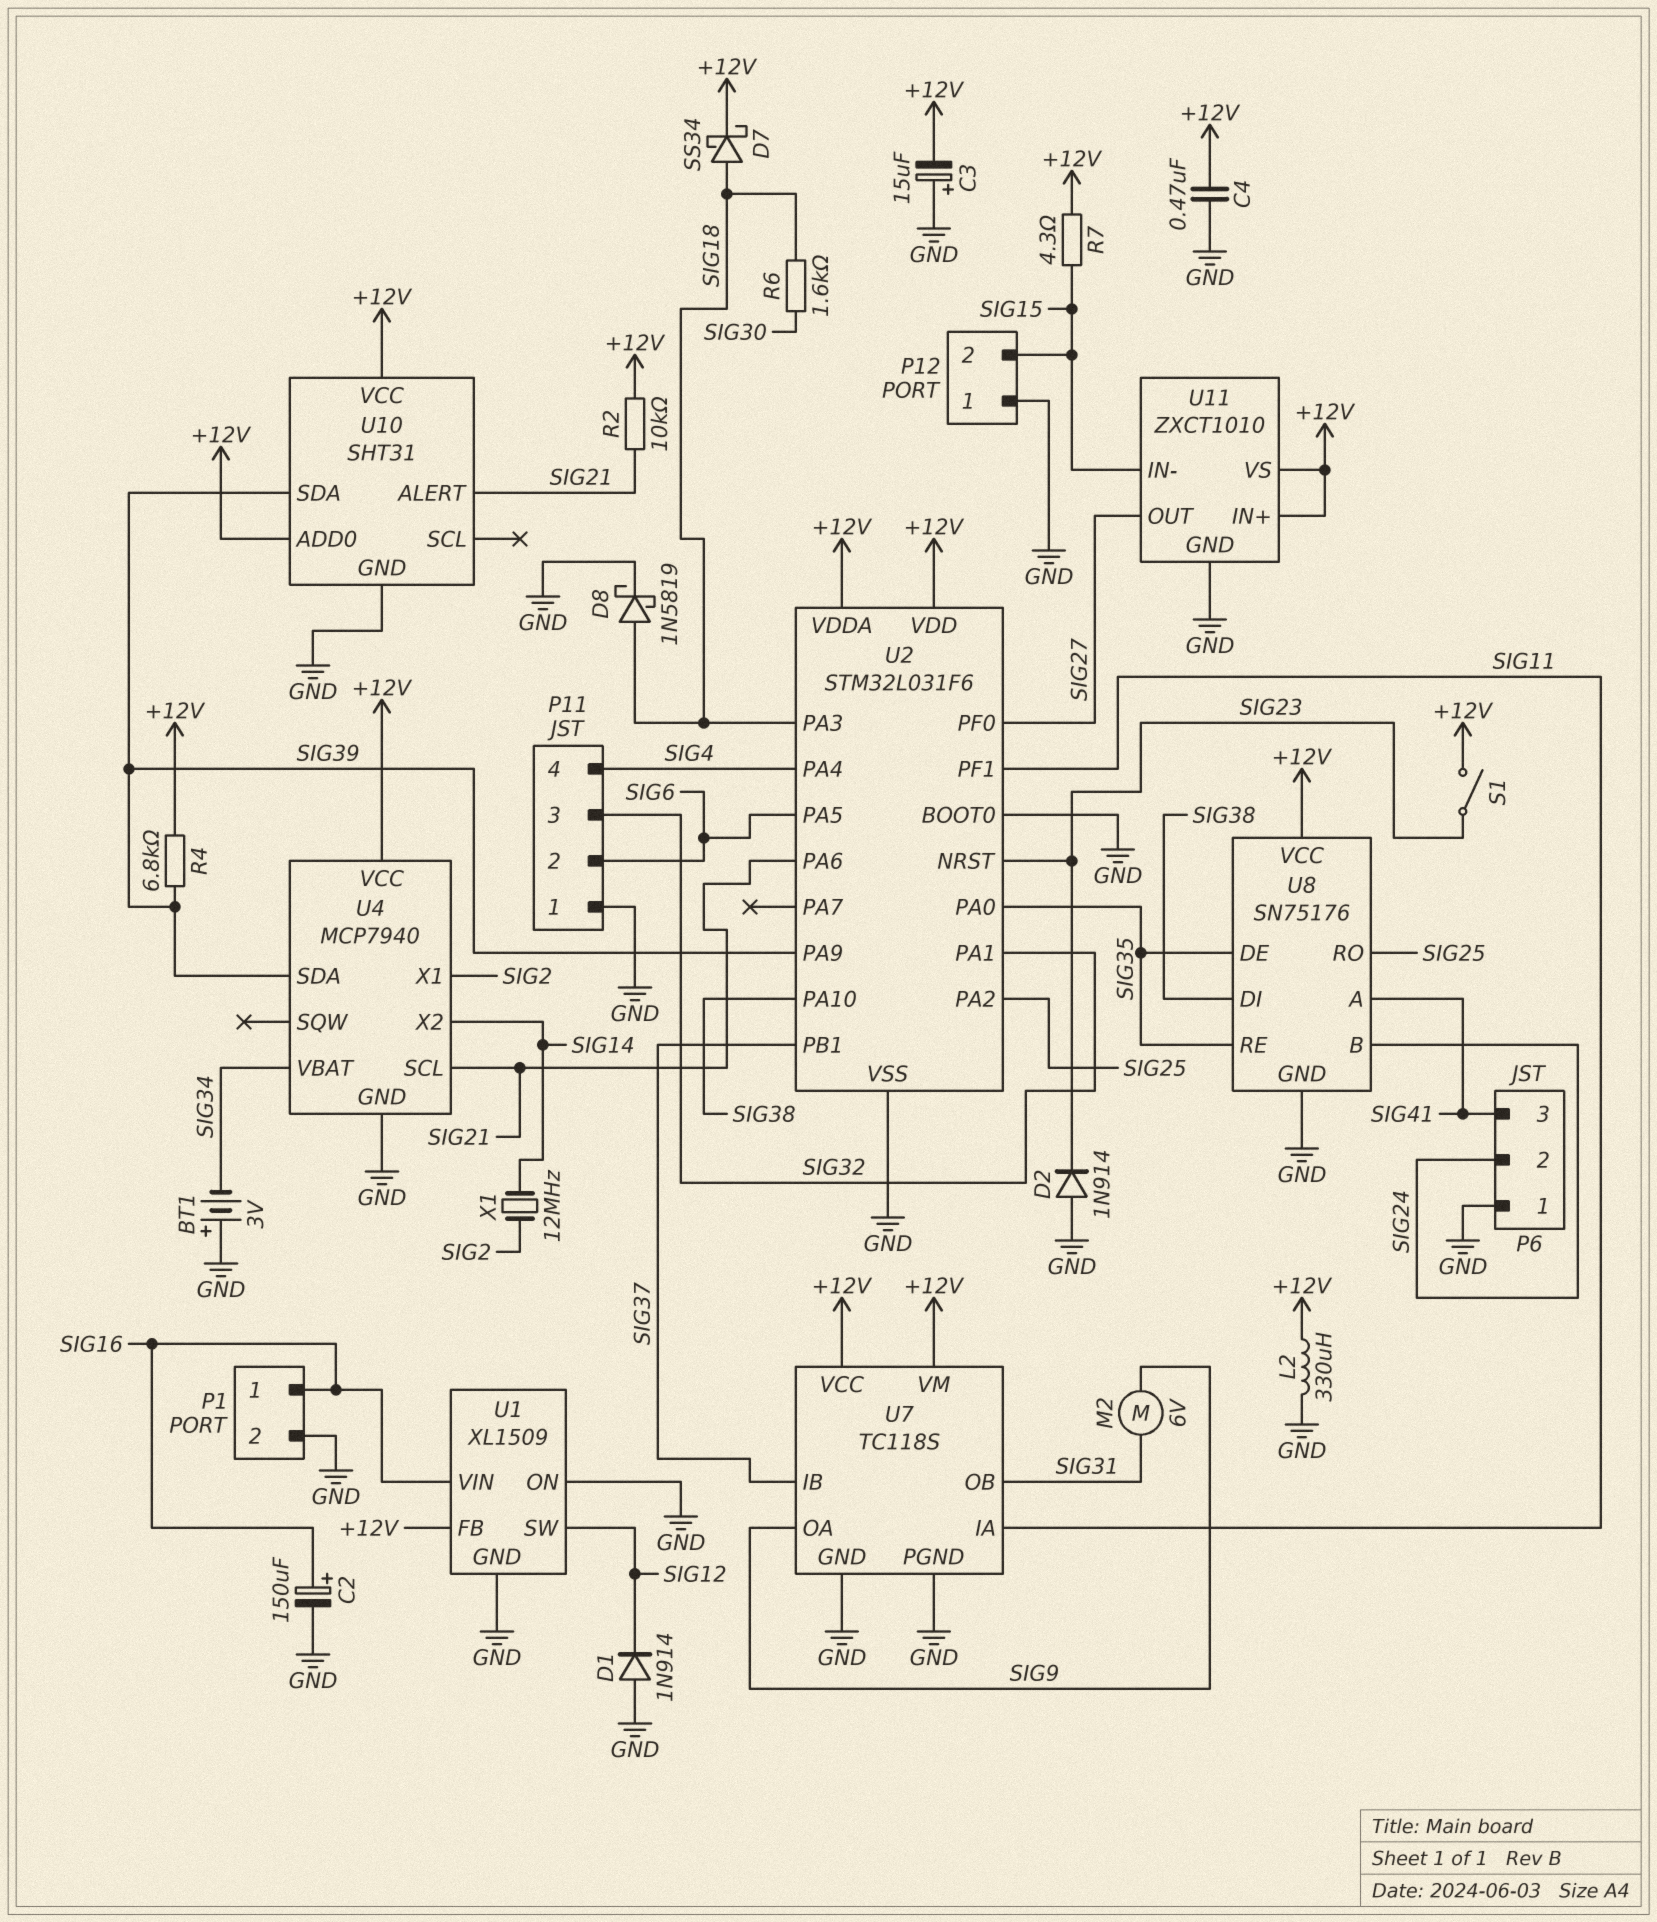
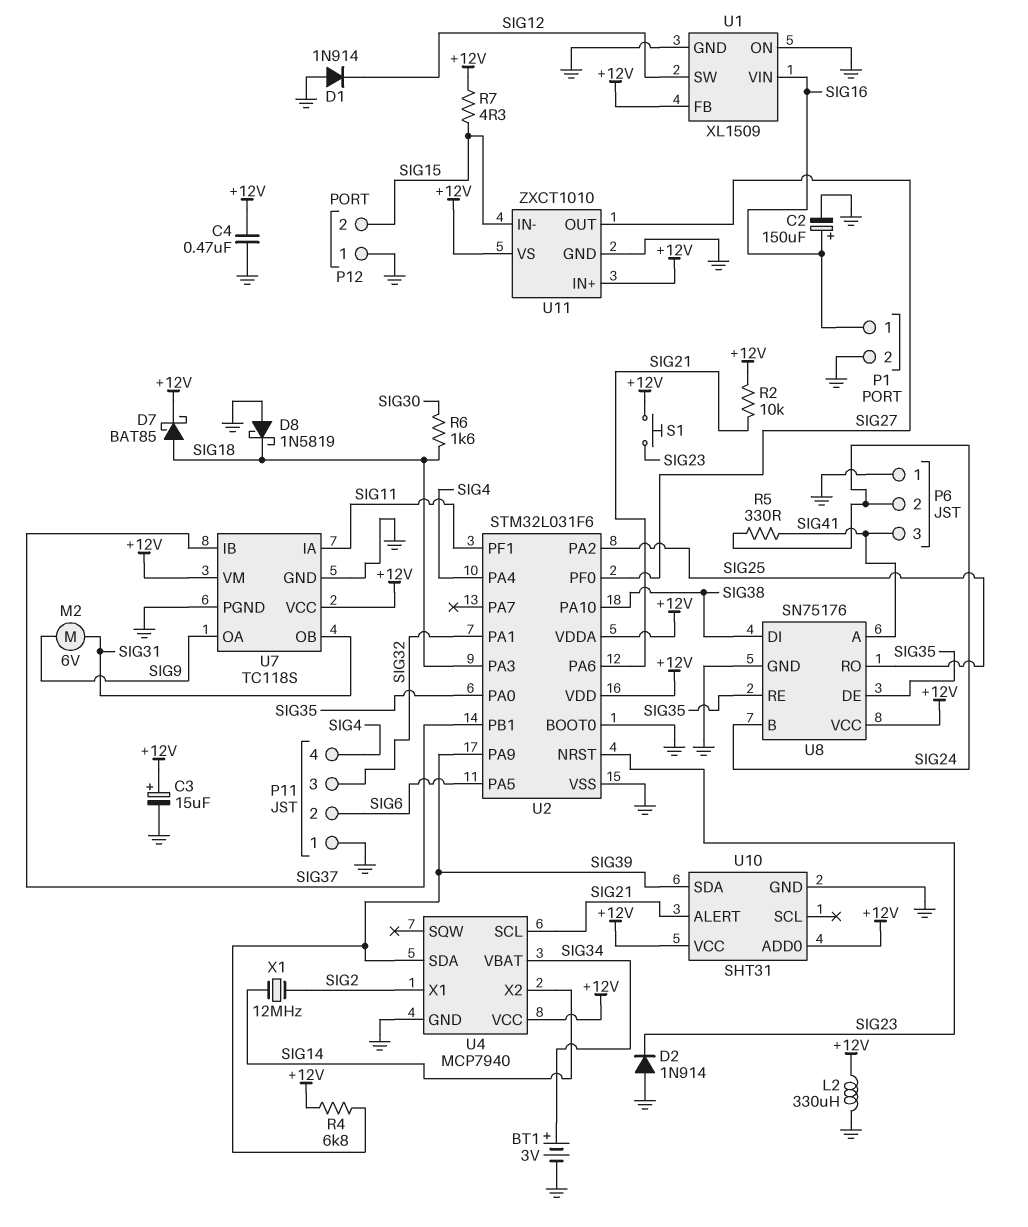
BT1: 3V (plus GND, minus SIG34) -> 3V (plus SIG34, minus GND)
C3: 15uF (plus GND, minus +12V) -> 15uF (plus +12V, minus GND)
D7: schottky SS34 (A SIG18, K +12V) -> schottky BAT85 (A SIG18, K +12V)
D8: schottky 1N5819 (A SIG18, K GND) -> schottky 1N5819 (A GND, K SIG18)
R5: none -> 330 (SIG24, SIG41)
S1: switch (+12V, SIG23) -> button (+12V, SIG23)

